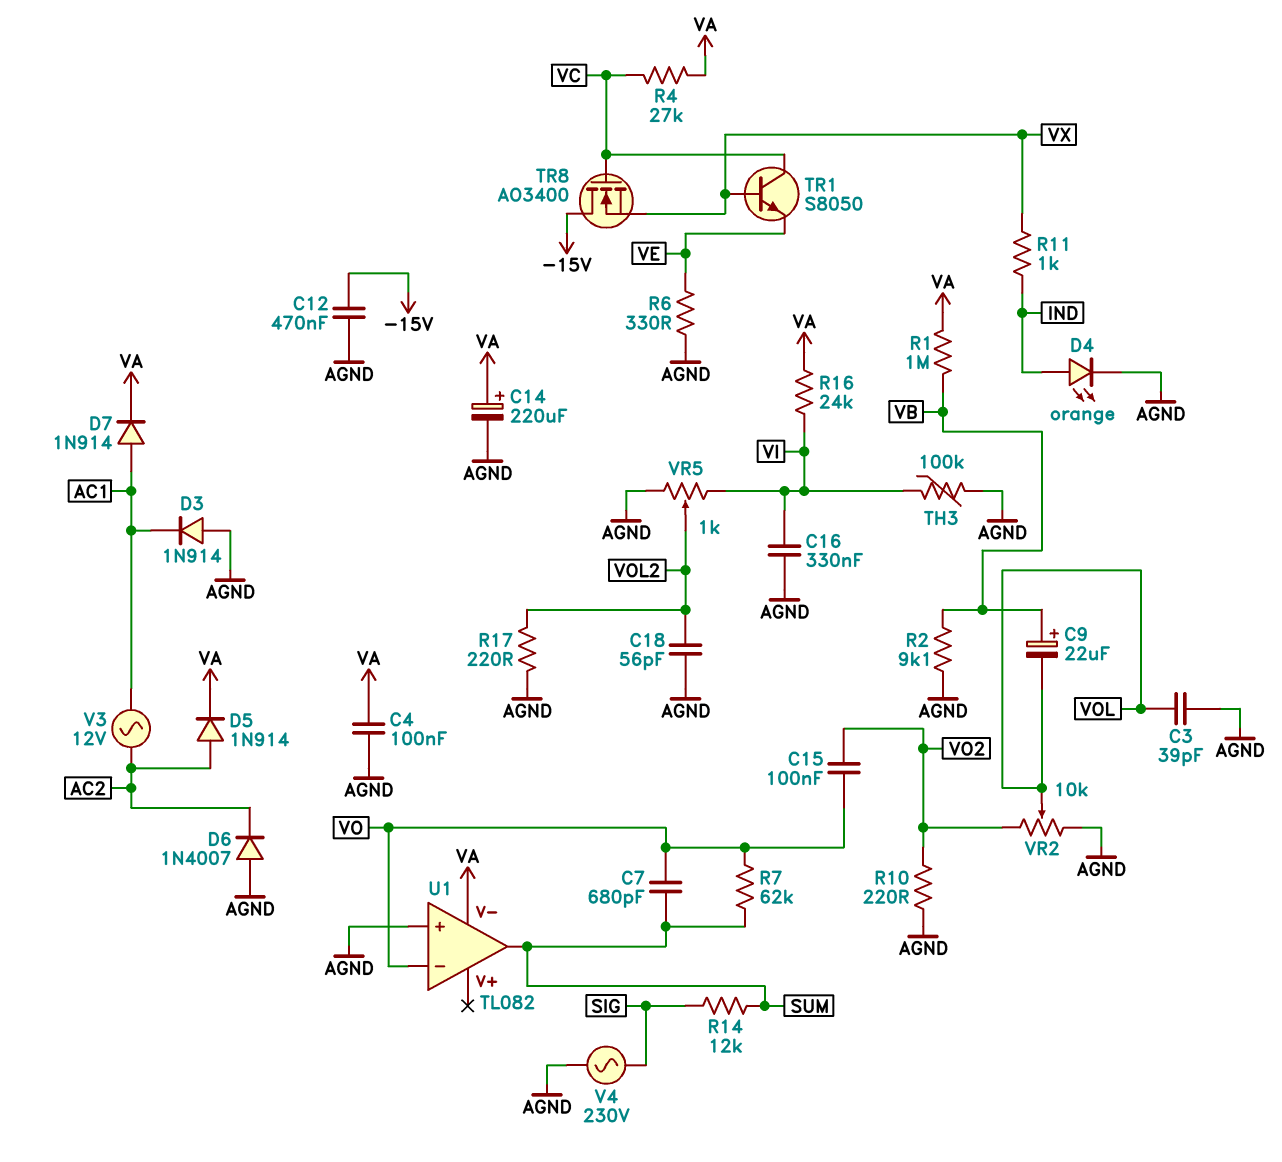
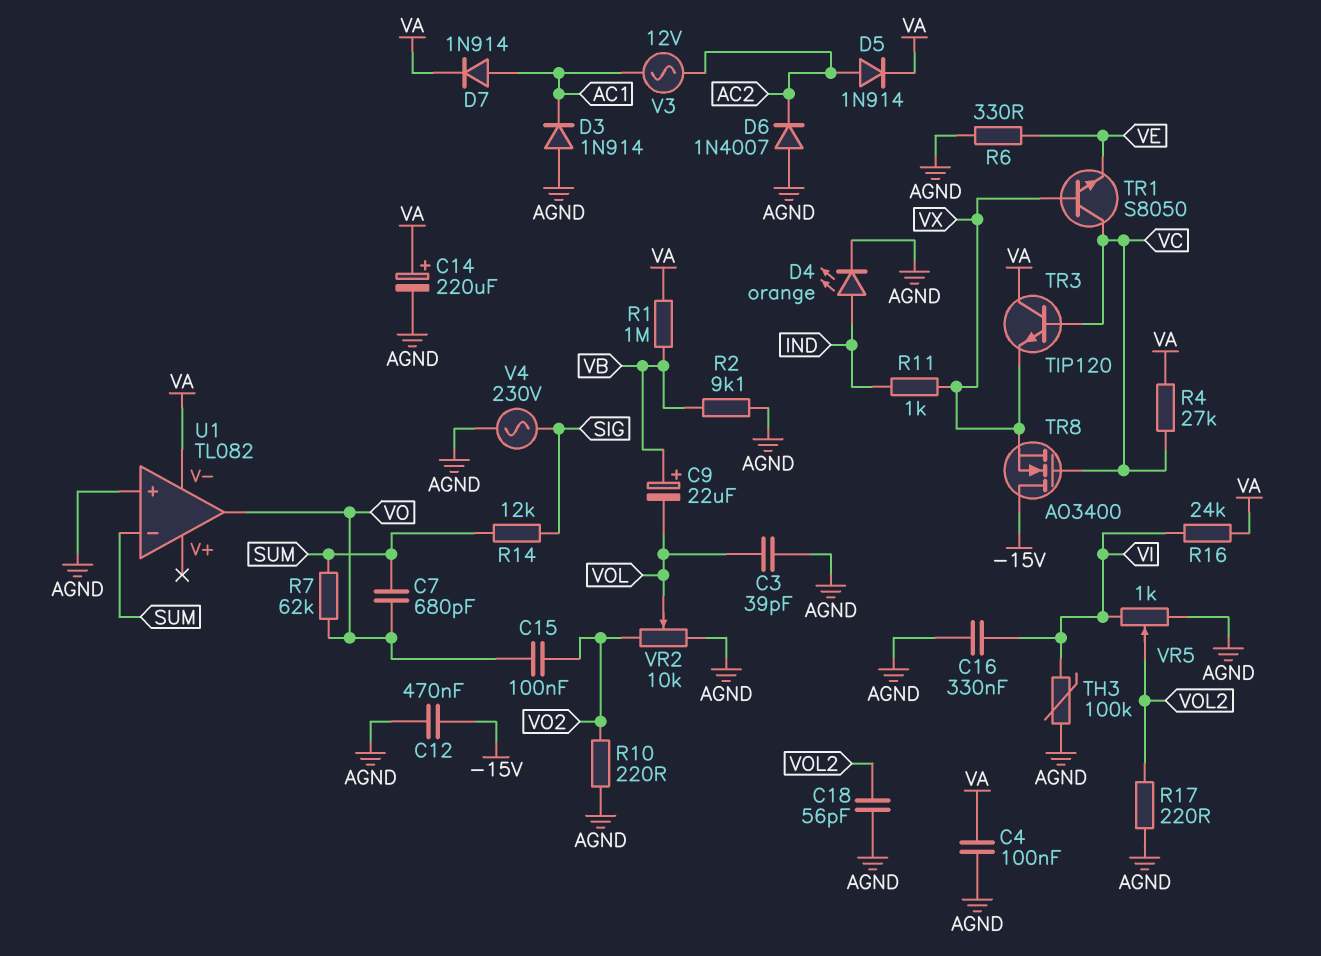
TR3: none -> NPN TIP120 (B VC, C VA, E VX)
U1 pin in-: VO -> SUM
U1 pin out: SUM -> VO

